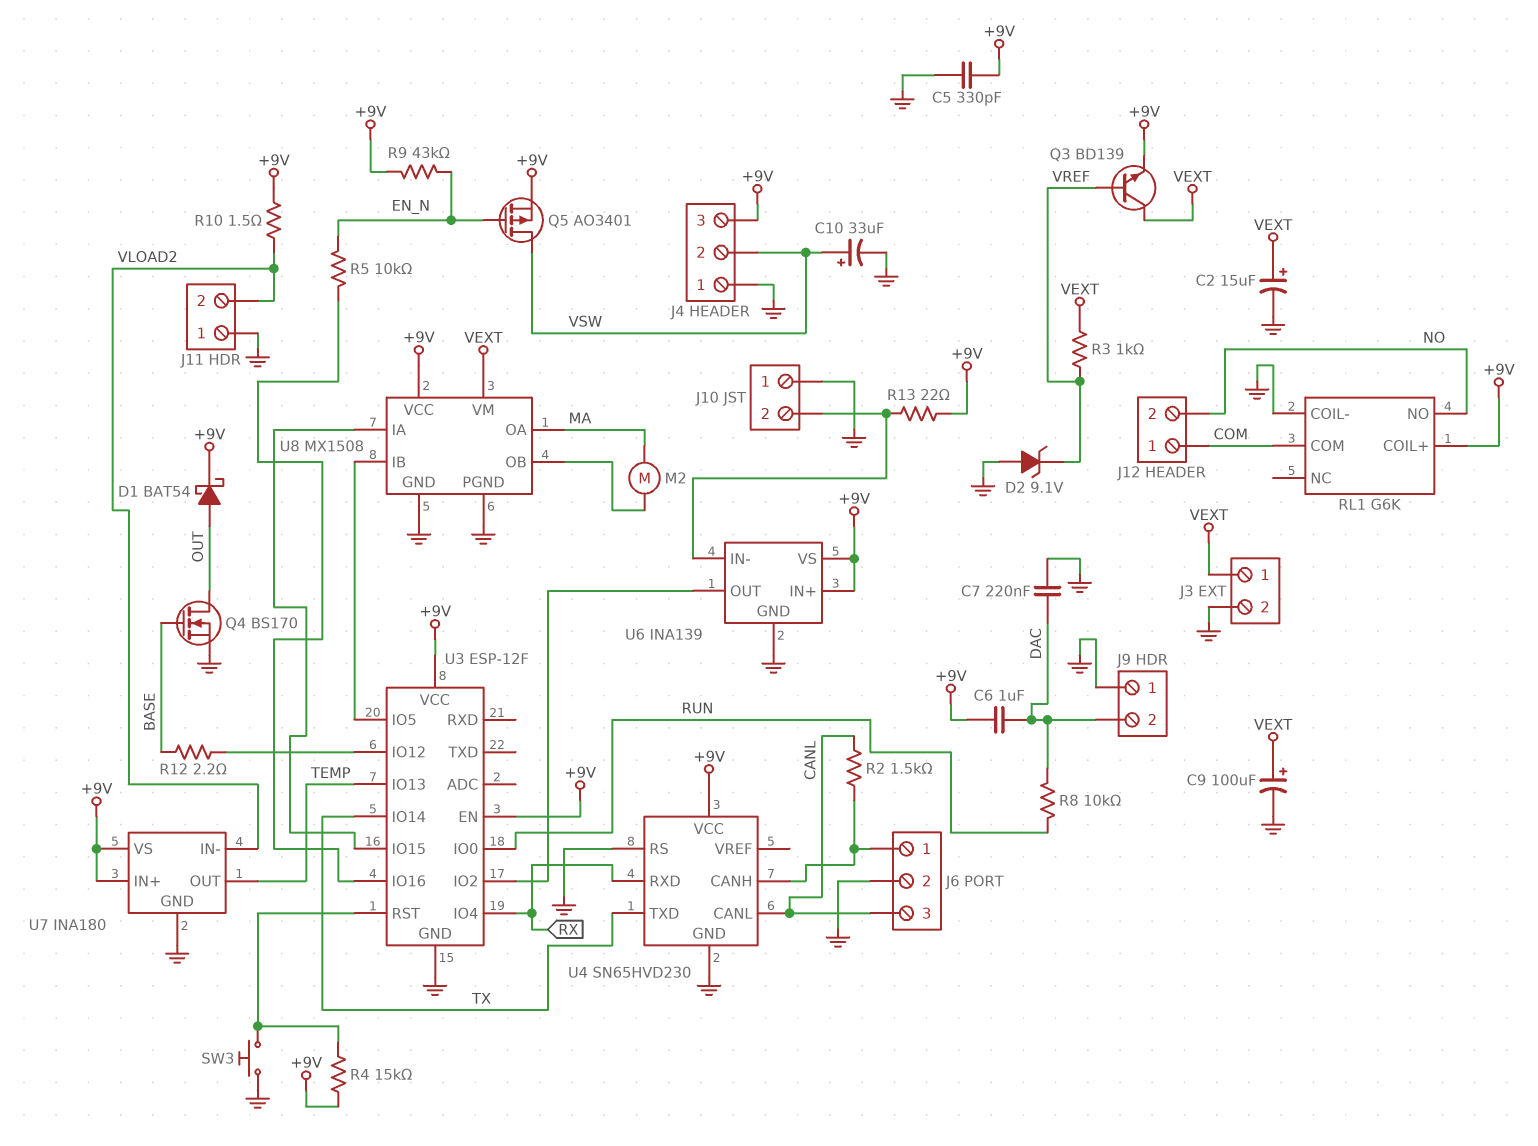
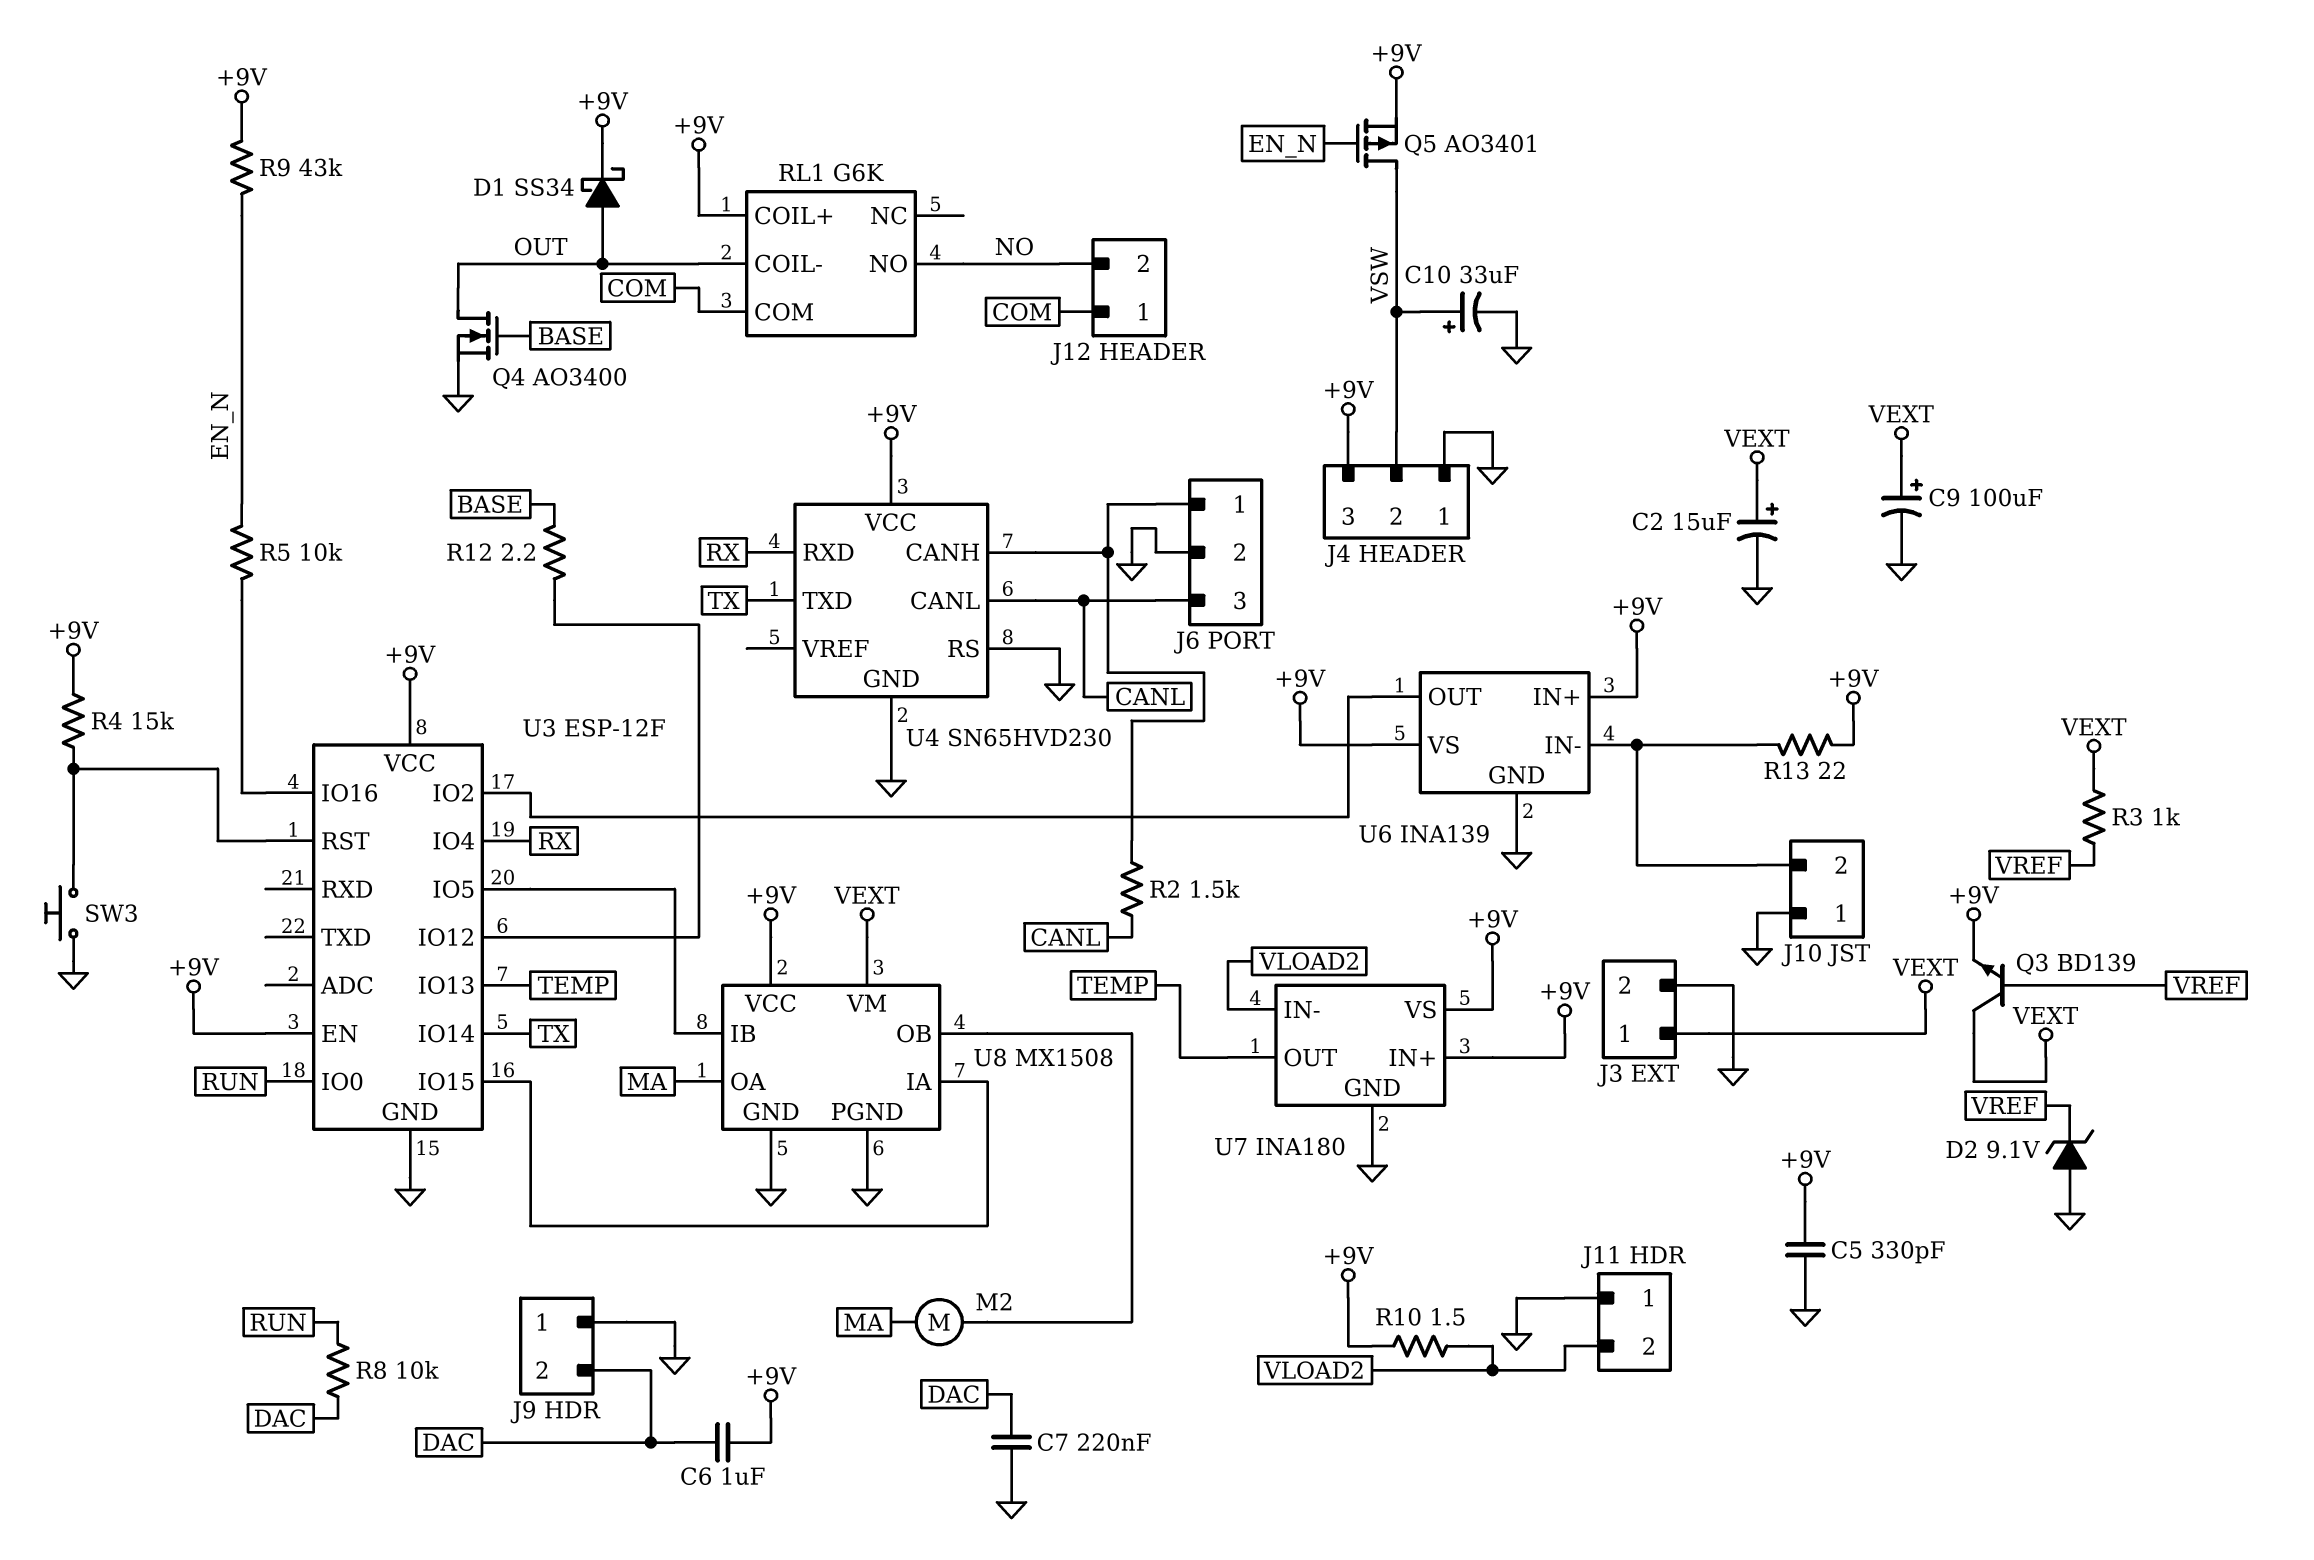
D1: schottky BAT54 (A OUT, K +9V) -> schottky SS34 (A OUT, K +9V)
Q4: NMOS BS170 (G BASE, D OUT, S GND) -> NMOS AO3400 (G BASE, D OUT, S GND)
RL1 pin COIL-: GND -> OUT

